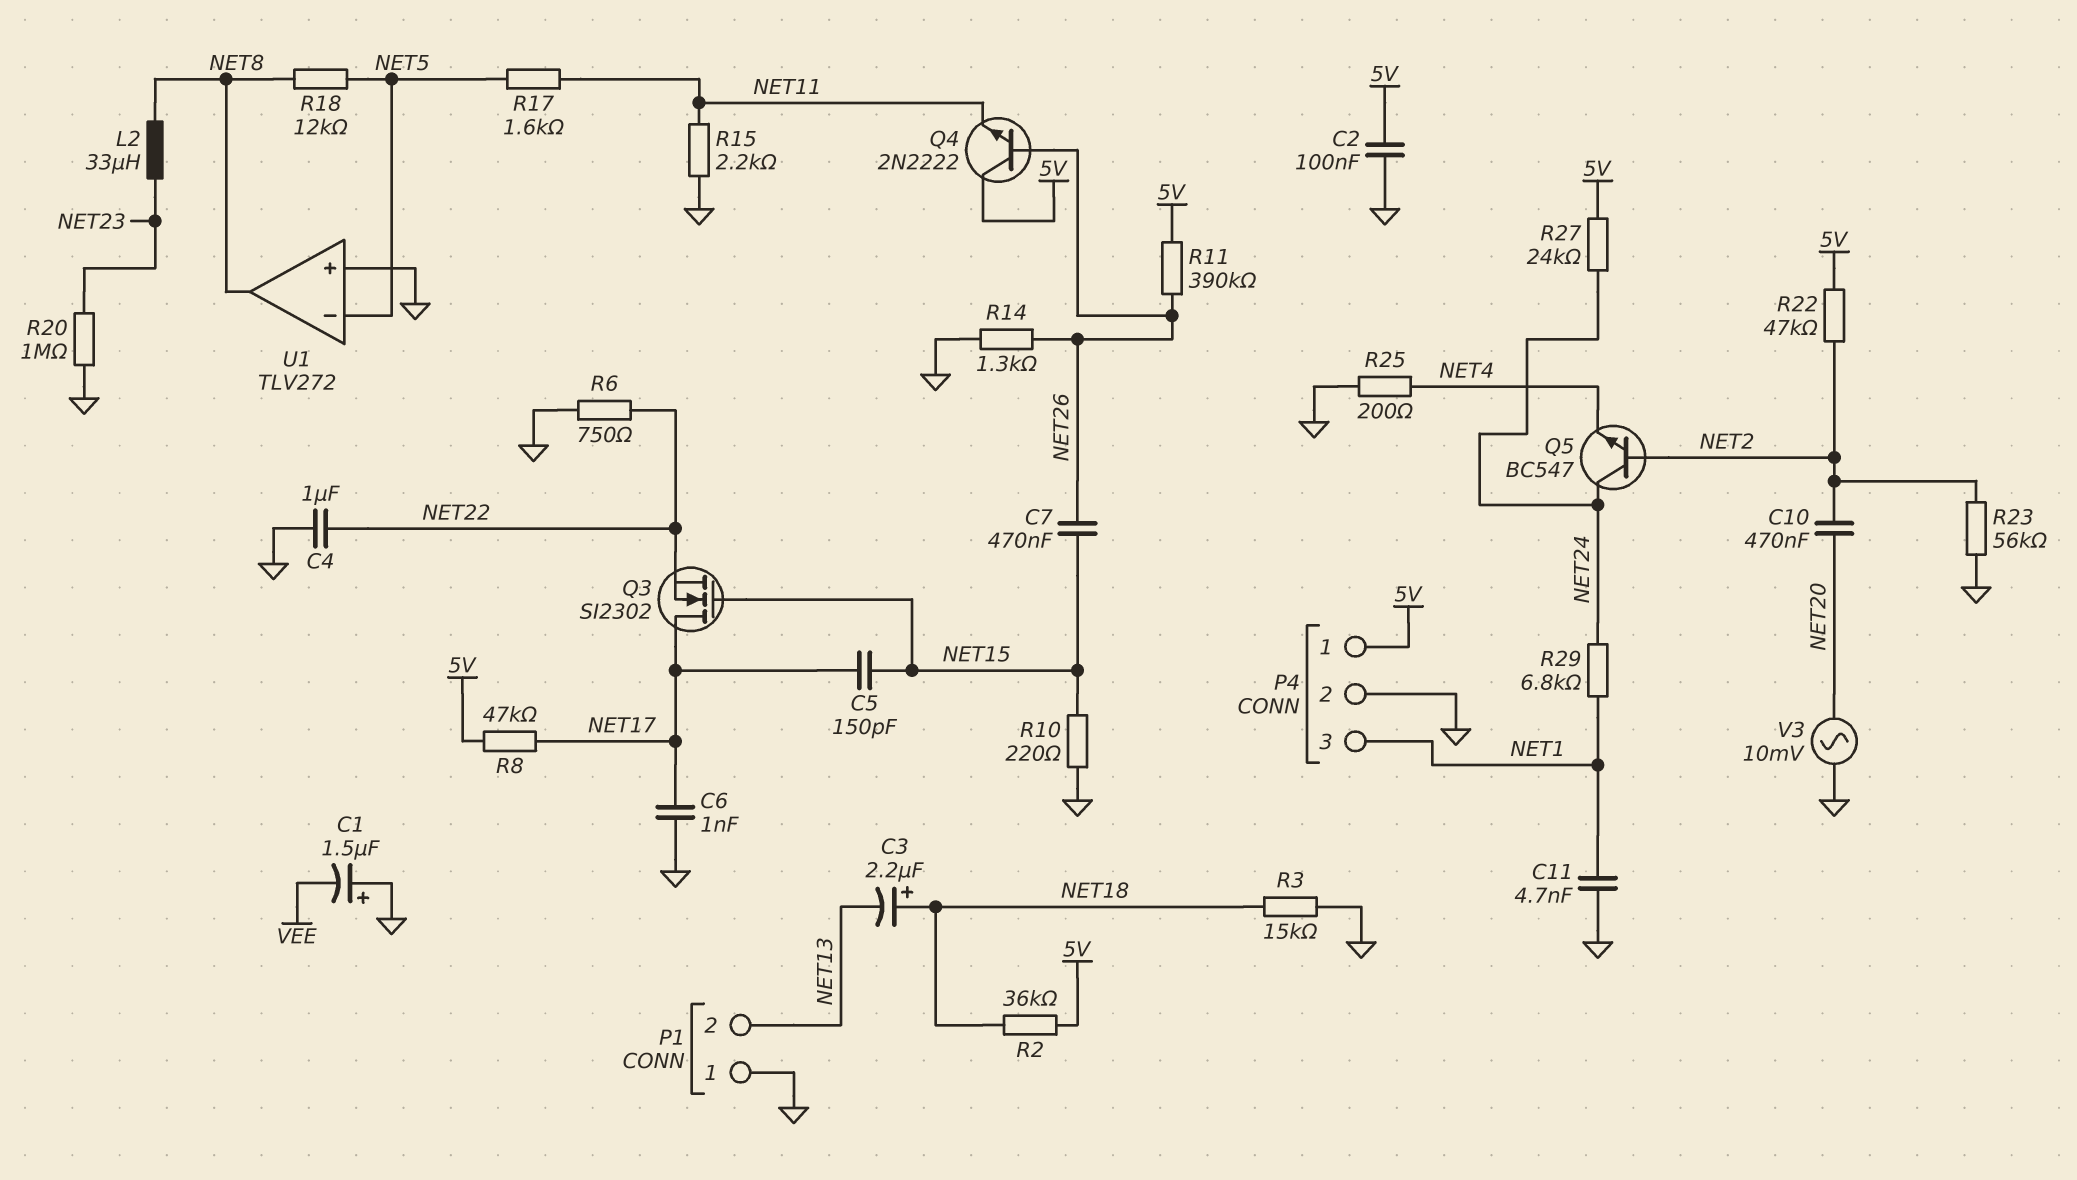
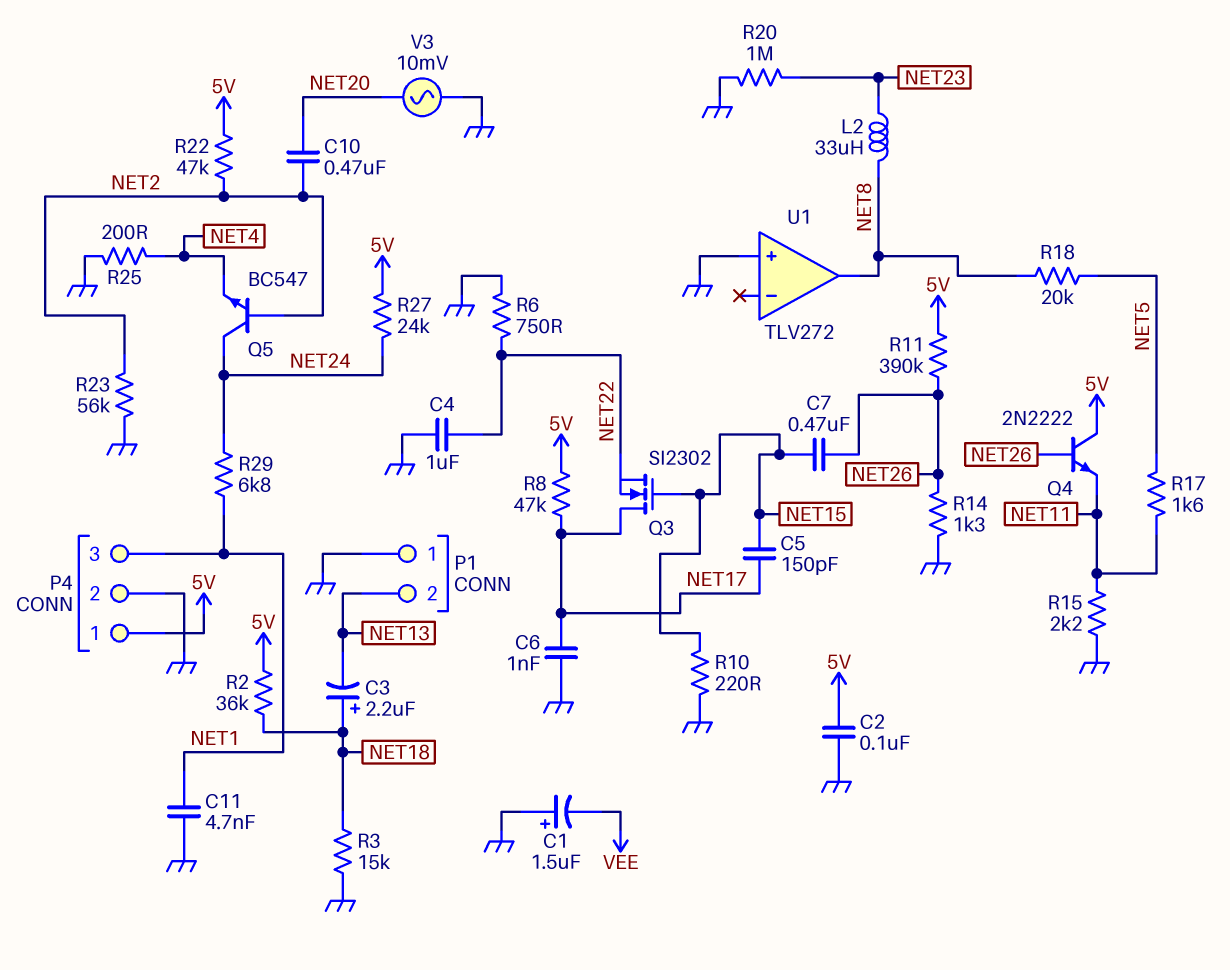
R18: 12k (NET5, NET8) -> 20k (NET5, NET8)
U1 pin in-: NET5 -> none

